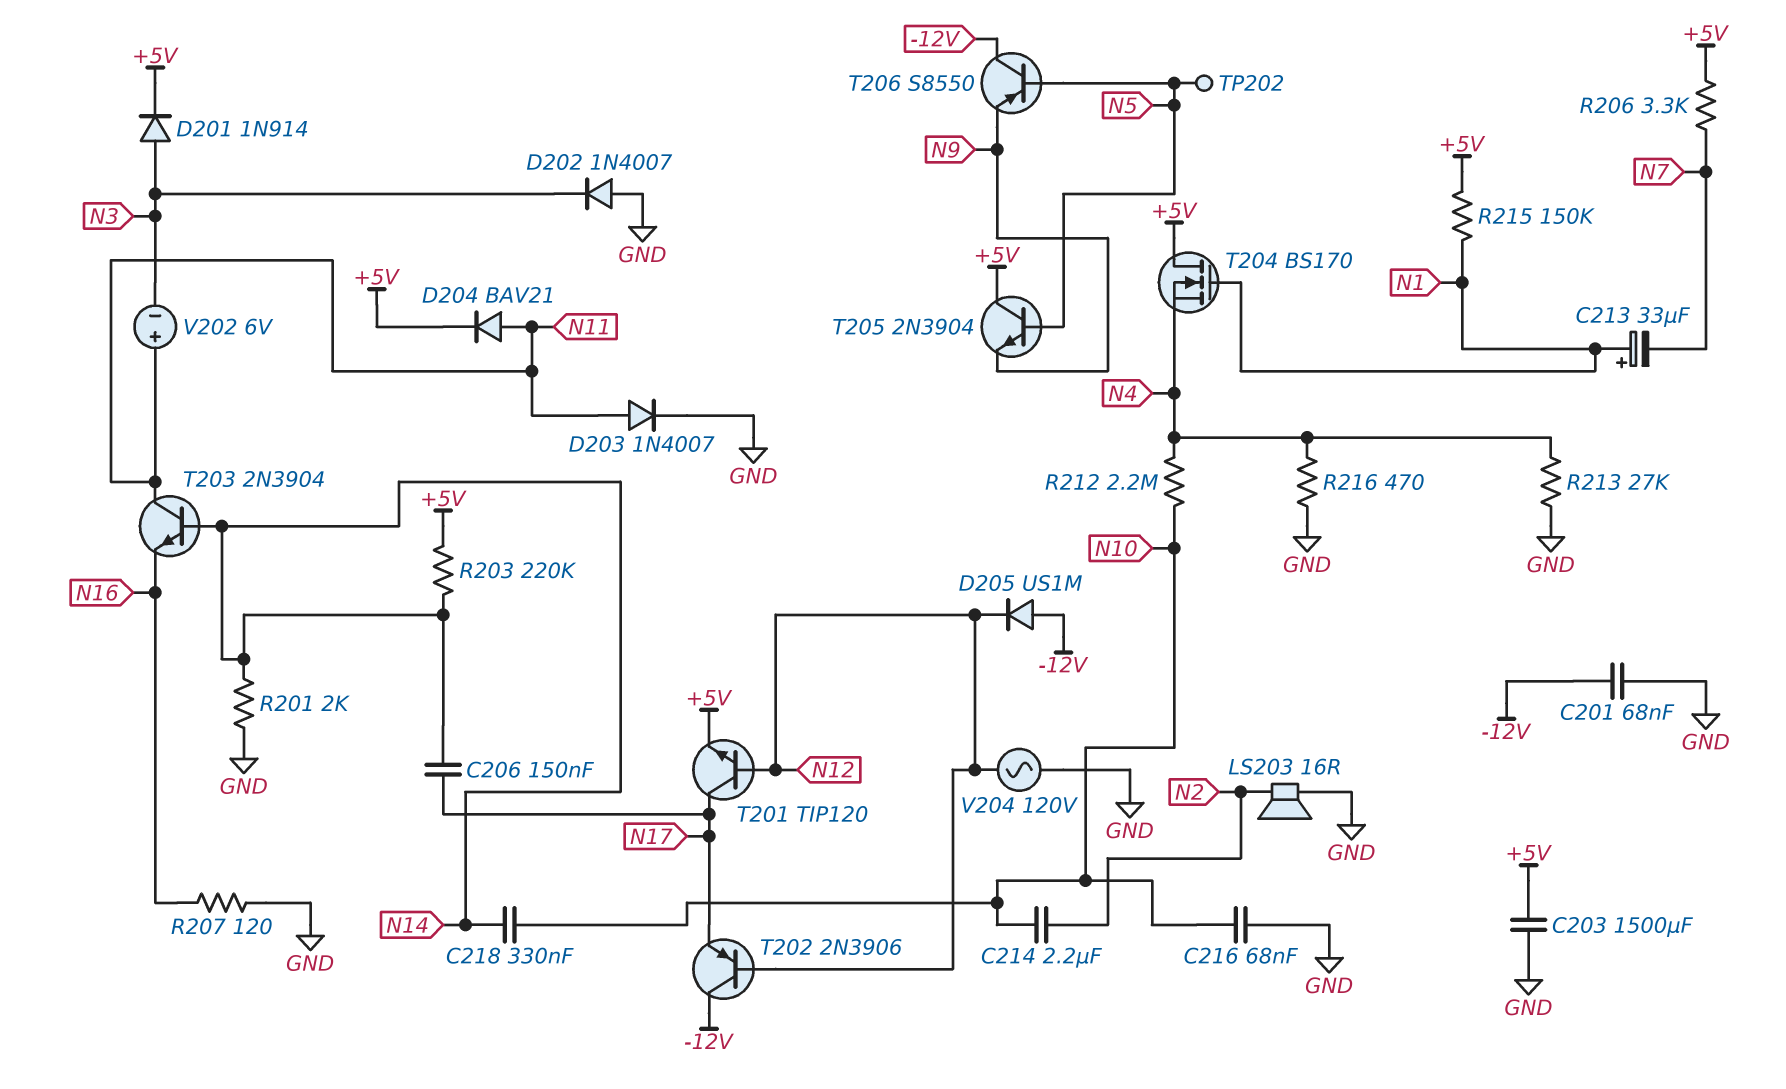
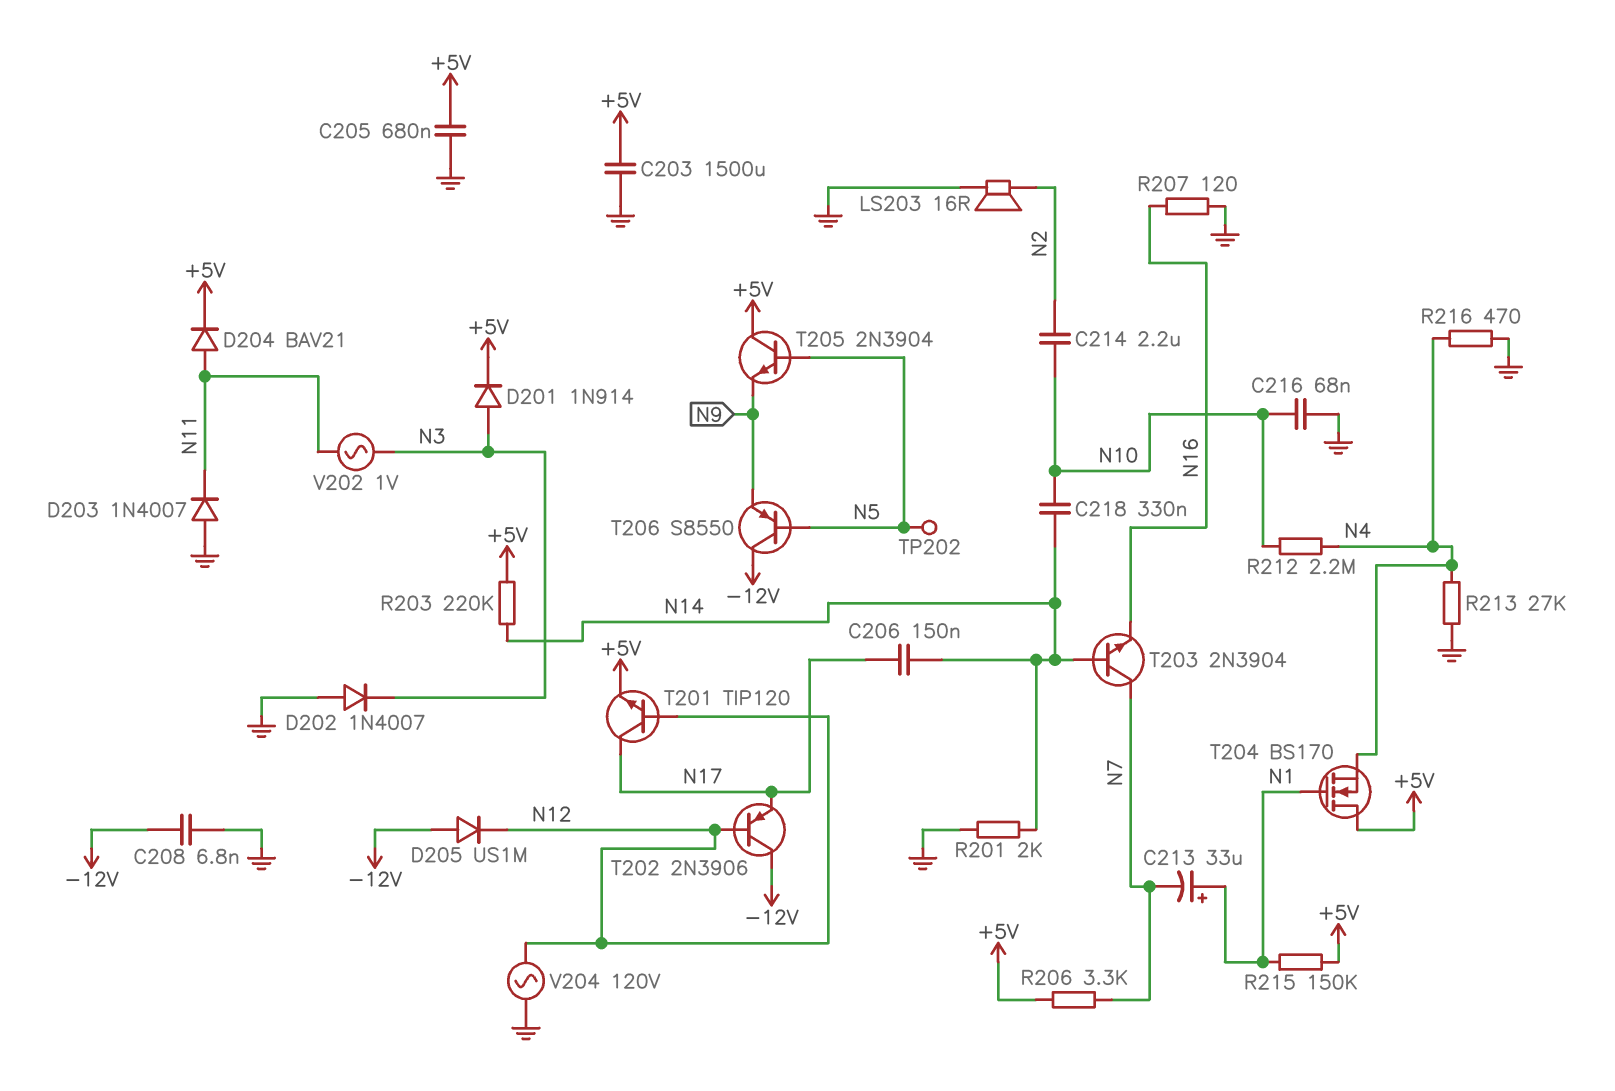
C201: 68nF (-12V, GND) -> none
C205: none -> 680nF (+5V, GND)
C208: none -> 6.8nF (-12V, GND)
D203: diode 1N4007 (A N11, K GND) -> diode 1N4007 (A GND, K N11)
T203: NPN 2N3904 (B N14, C N11, E N16) -> NPN 2N3904 (B N14, C N7, E N16)
V202: 6V (plus N11, minus N3) -> AC 1V (N3, N11)

